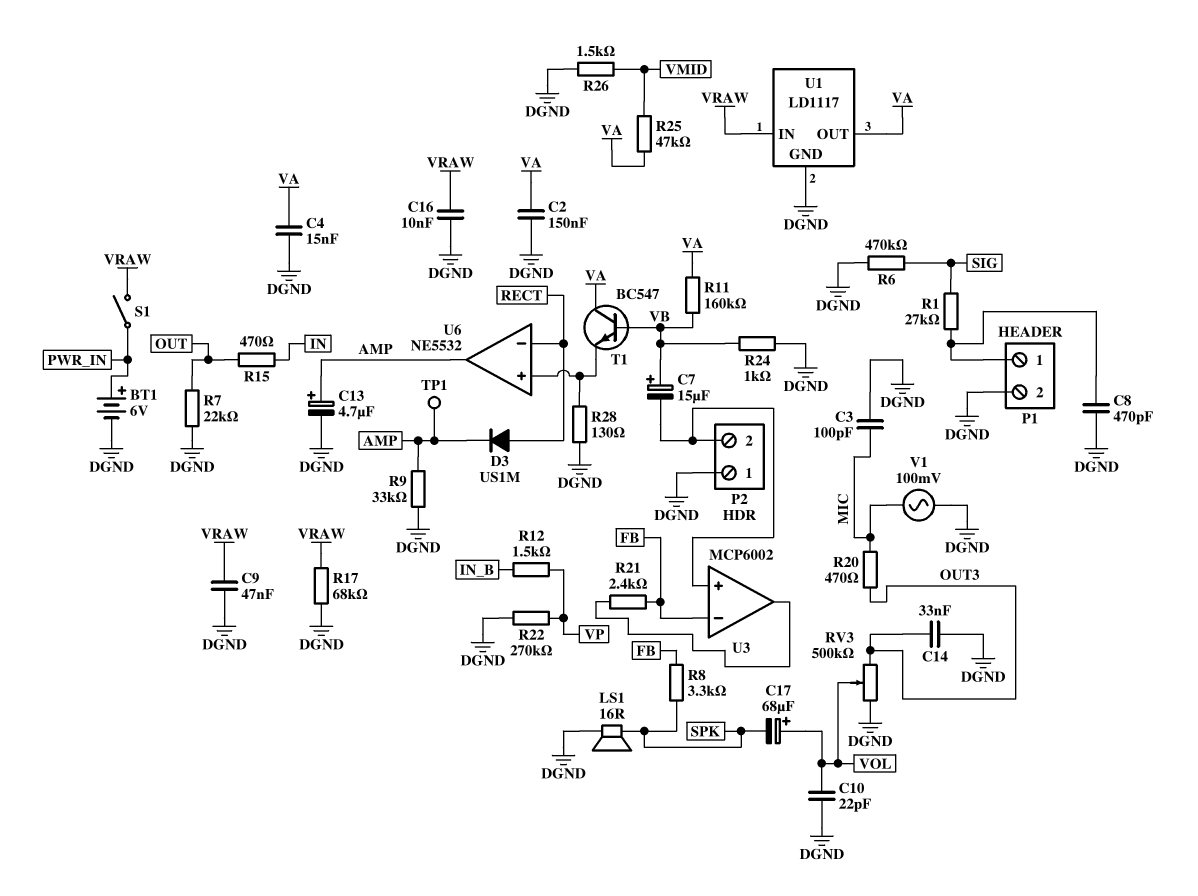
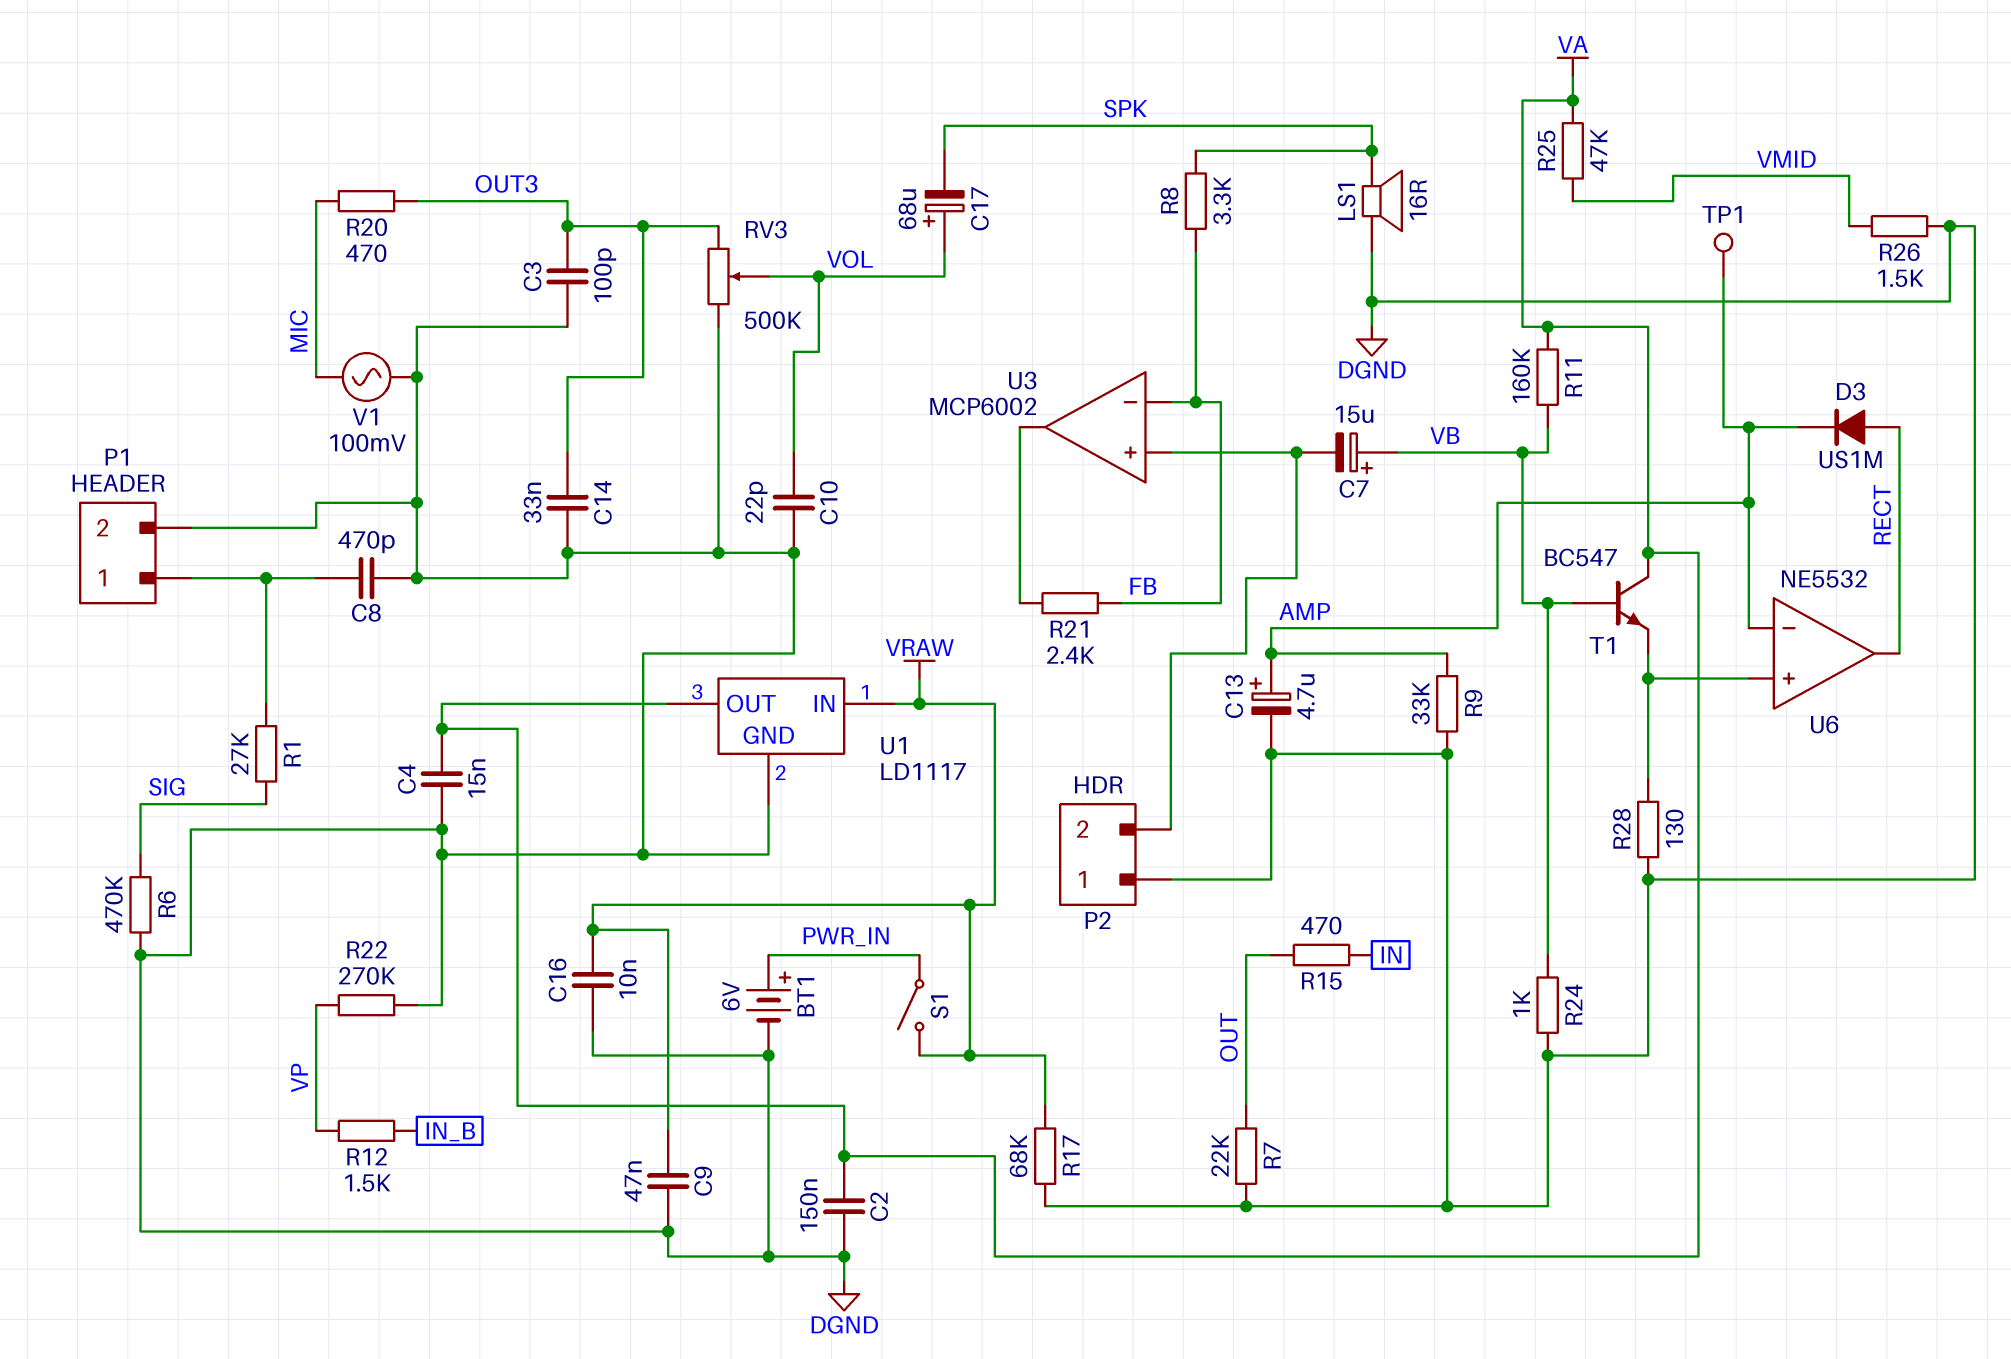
C3: 100pF (DGND, MIC) -> 100pF (DGND, OUT3)
U6 pin in-: RECT -> AMP
U6 pin out: AMP -> RECT

